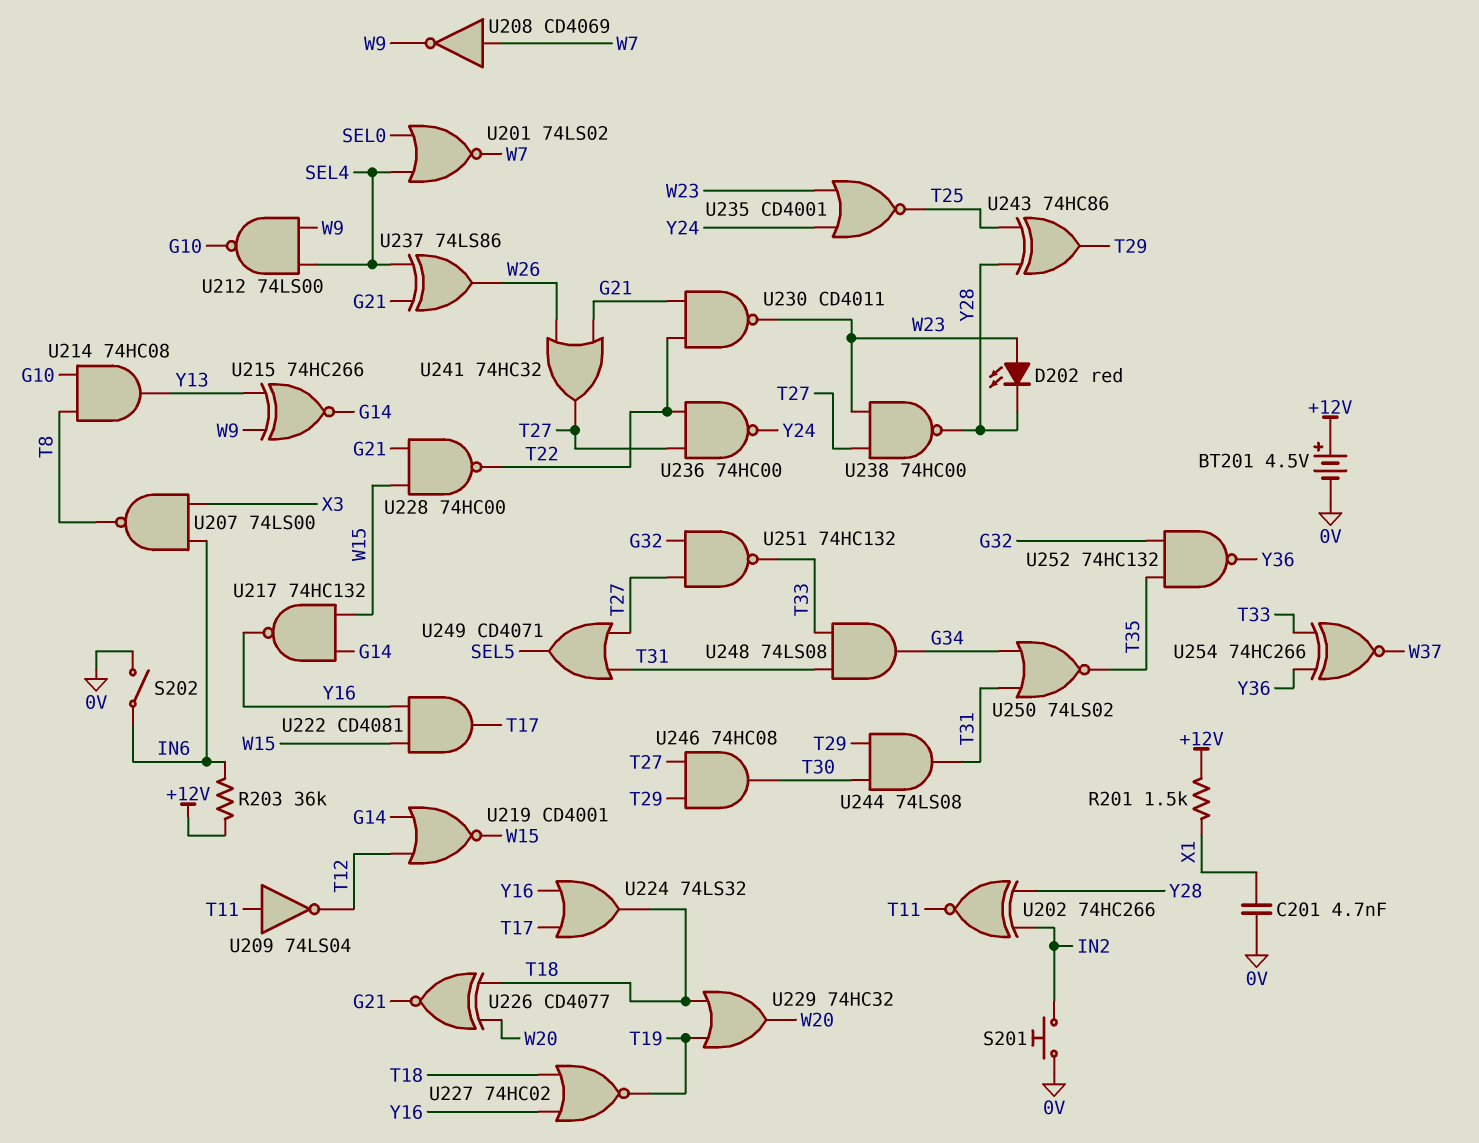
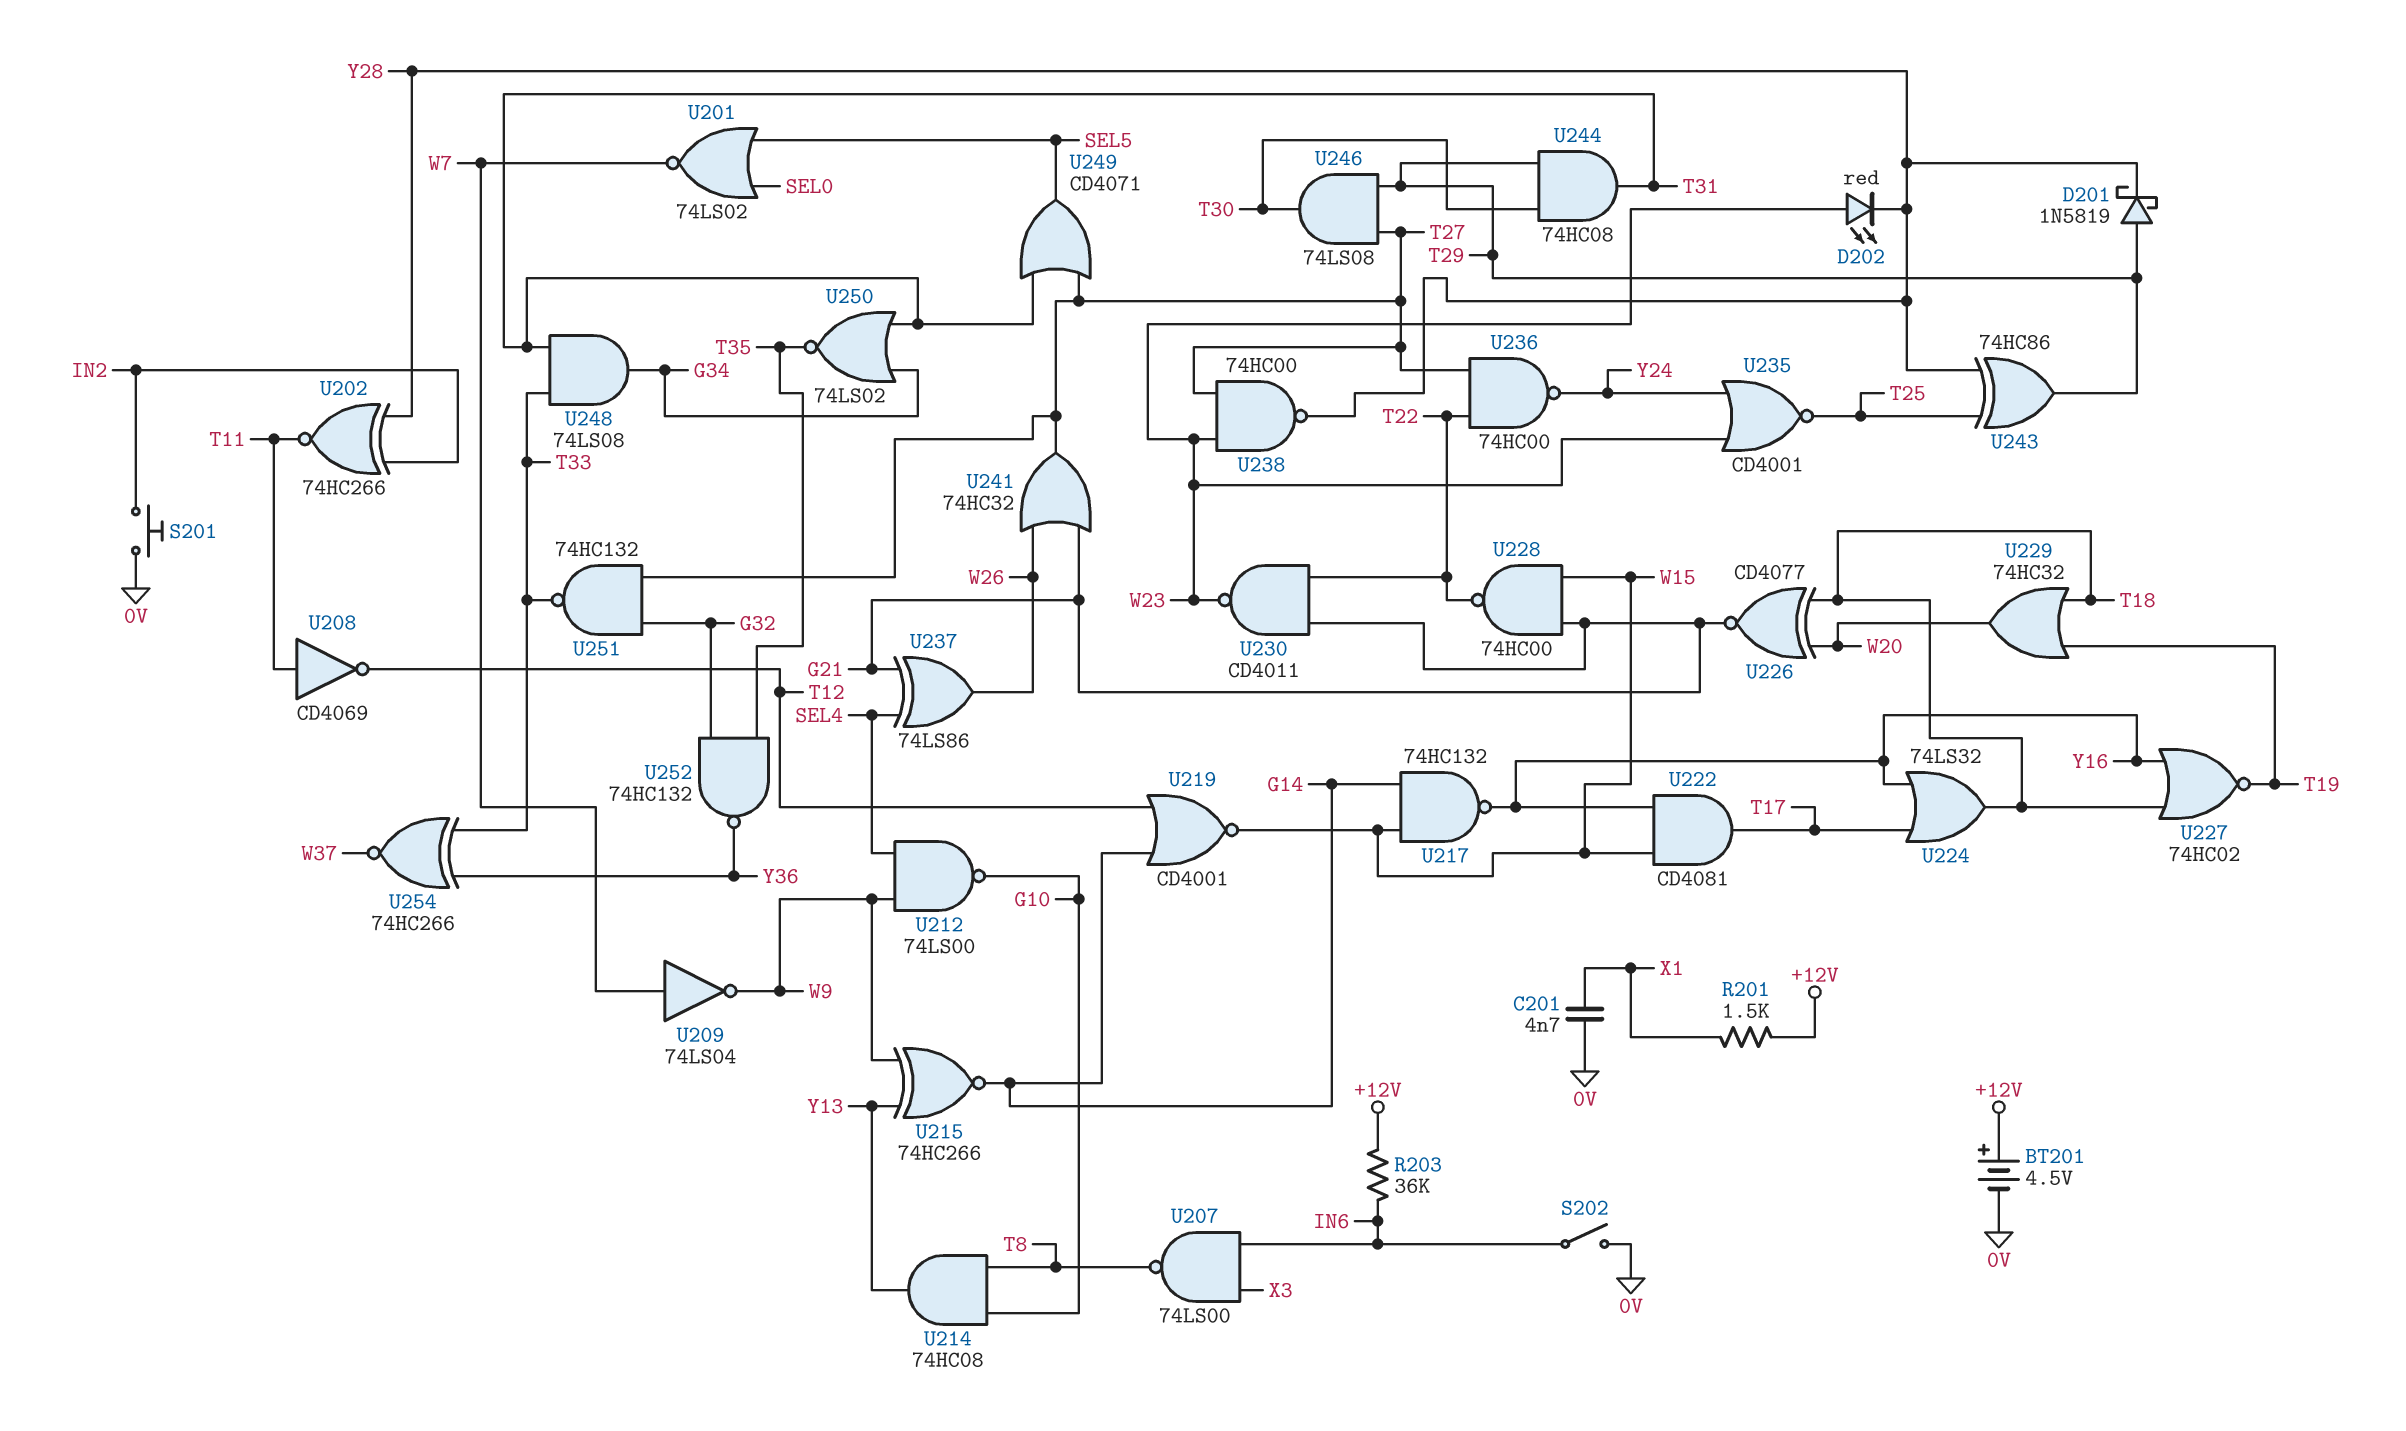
D201: none -> schottky 1N5819 (A T29, K Y28)
U201: NOR 74LS02 (in SEL0, in SEL4, out W7) -> NOR 74LS02 (in SEL0, in SEL5, out W7)
U208: NOT CD4069 (in W7, out W9) -> NOT CD4069 (in T11, out T12)
U209: NOT 74LS04 (in T11, out T12) -> NOT 74LS04 (in W7, out W9)
U244: AND 74LS08 (in T29, in T30, out T31) -> AND 74HC08 (in T29, in T30, out T31)
U246: AND 74HC08 (in T27, in T29, out T30) -> AND 74LS08 (in T27, in T29, out T30)

